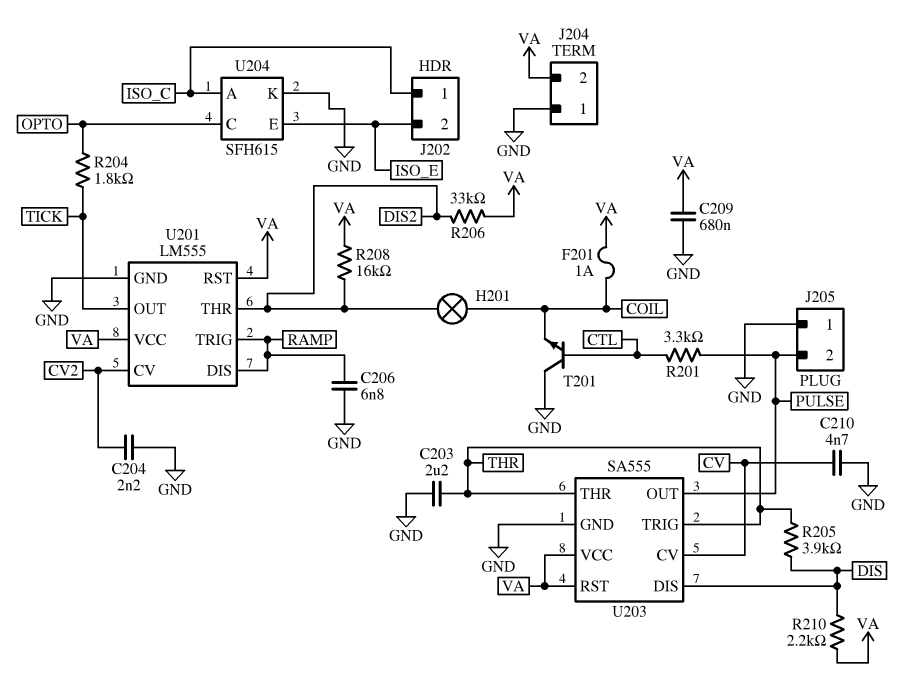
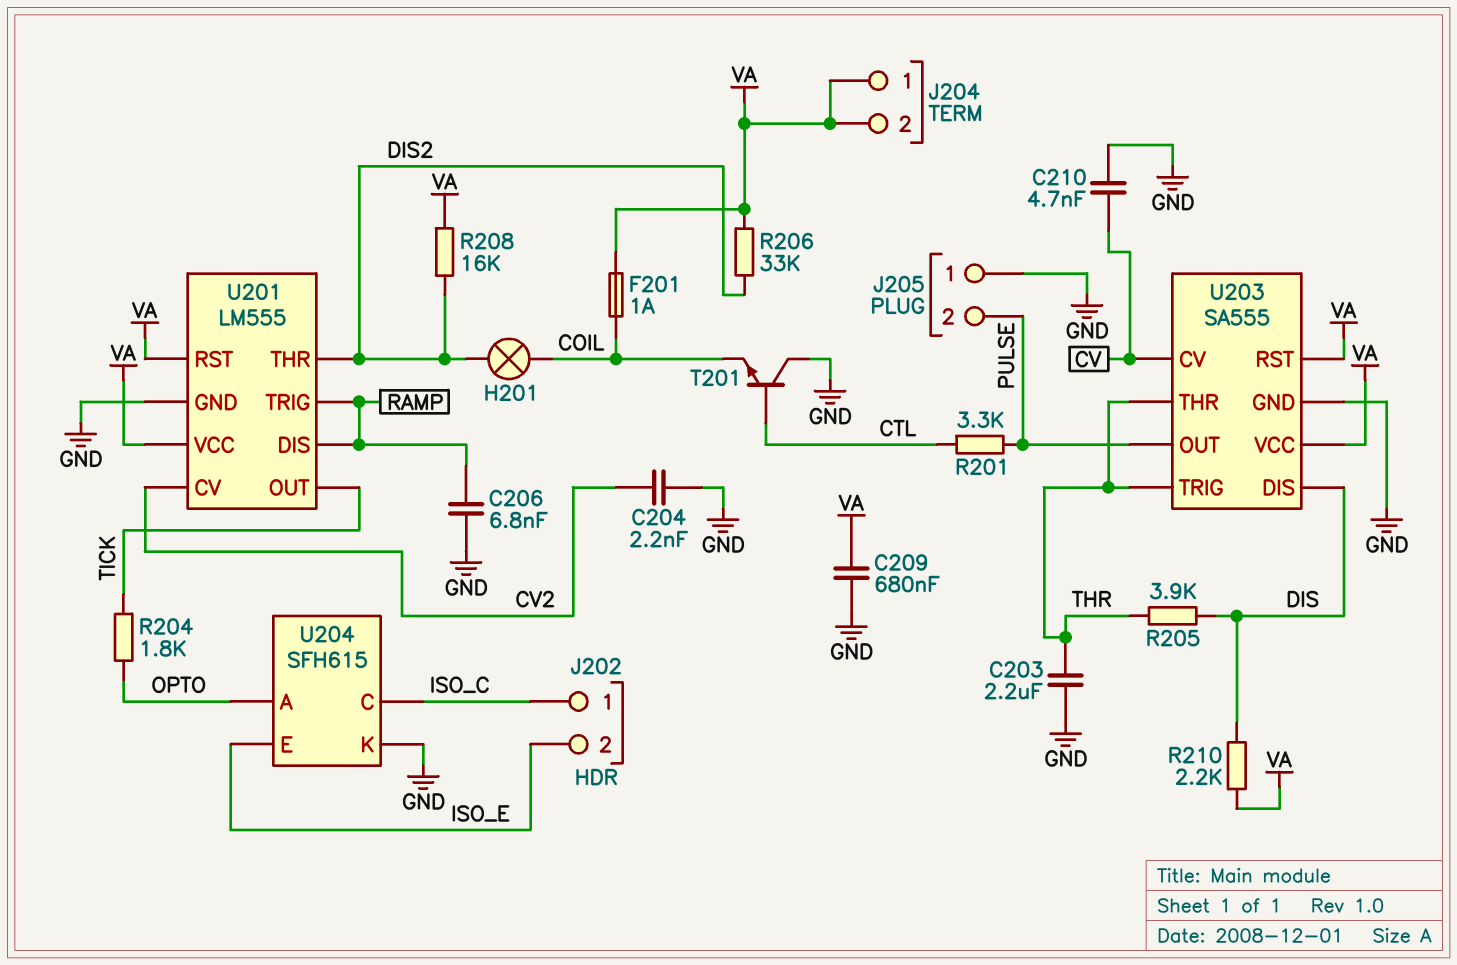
J204 pin 1: GND -> VA
U204 pin A: ISO_C -> OPTO
U204 pin C: OPTO -> ISO_C

